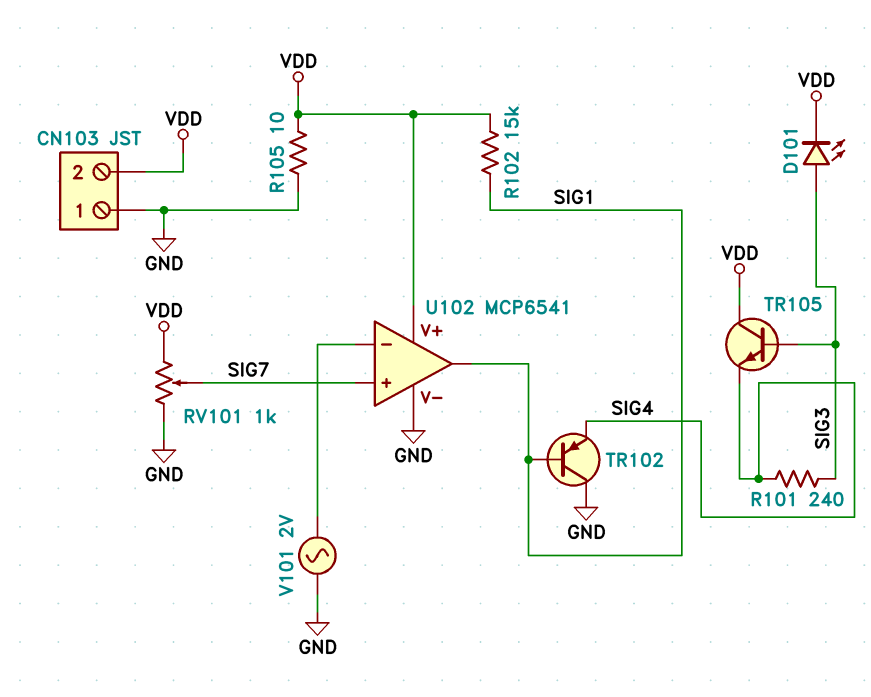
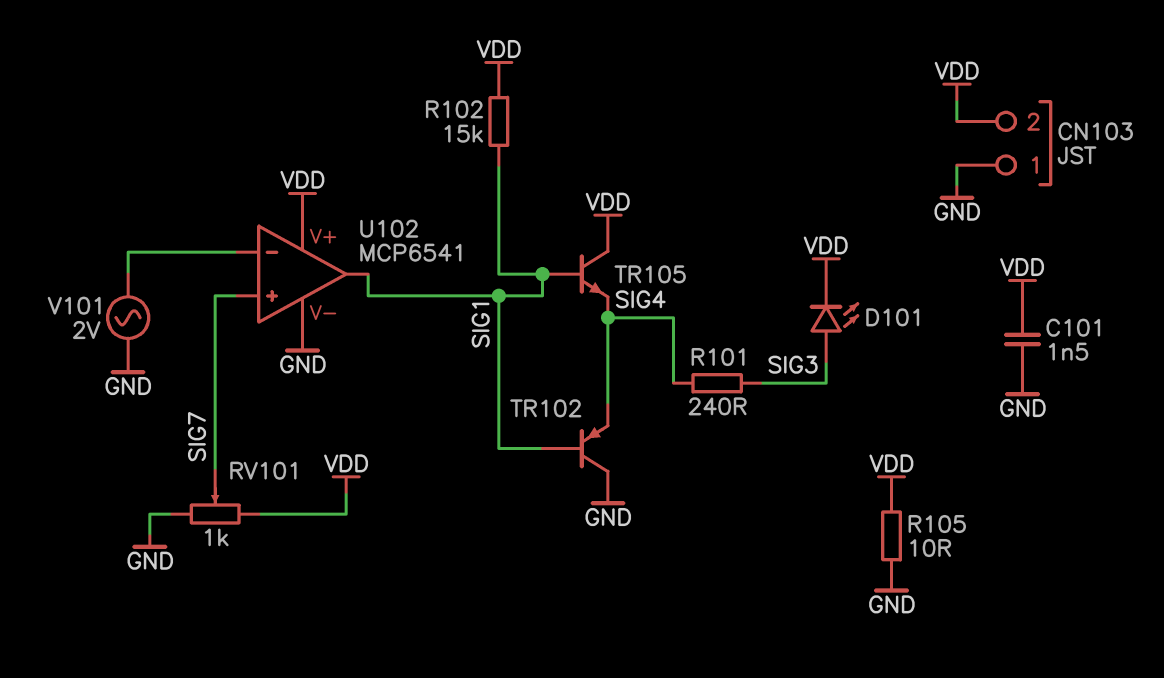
C101: none -> 1.5nF (GND, VDD)
TR105: NPN (B SIG3, C VDD, E SIG4) -> NPN (B SIG1, C VDD, E SIG4)

